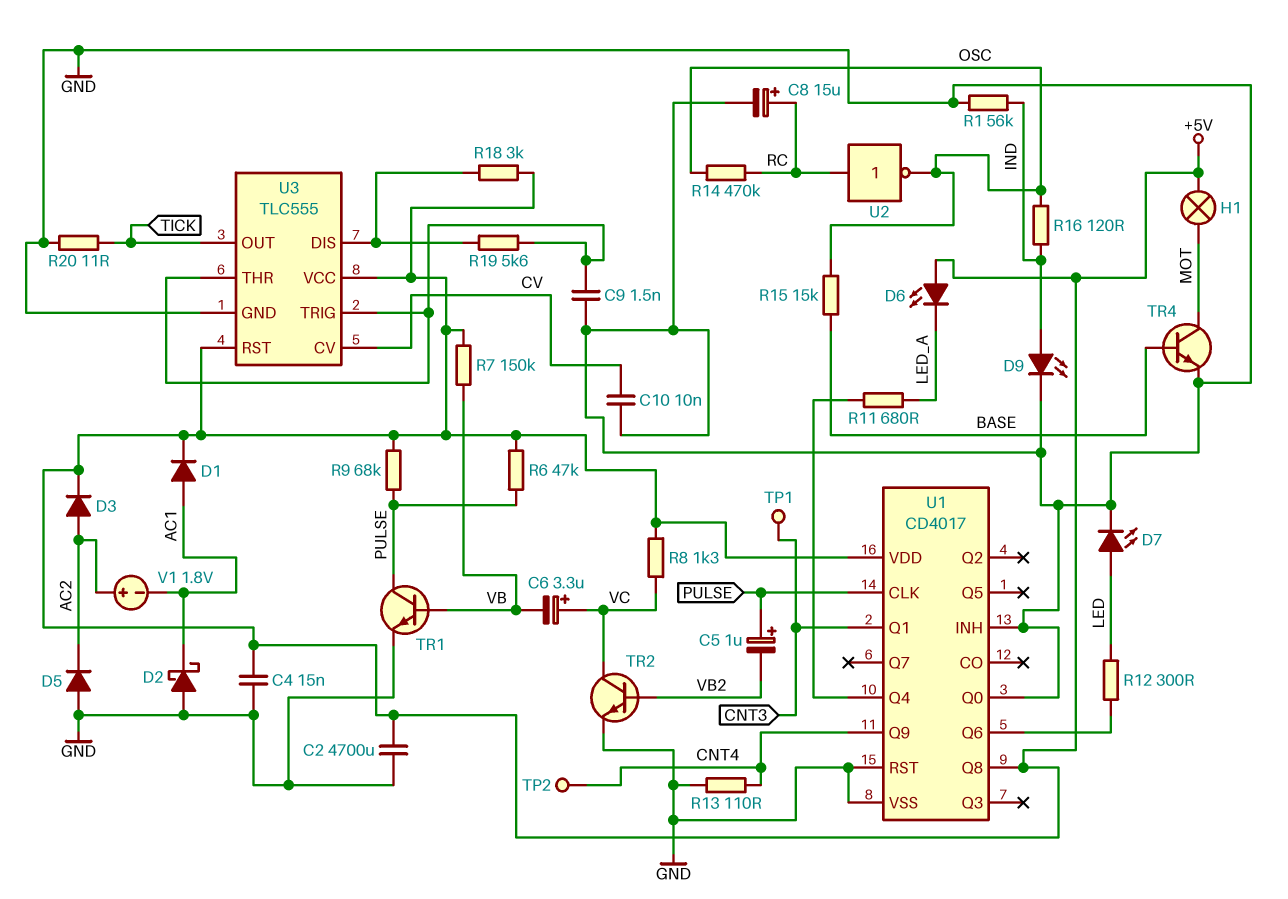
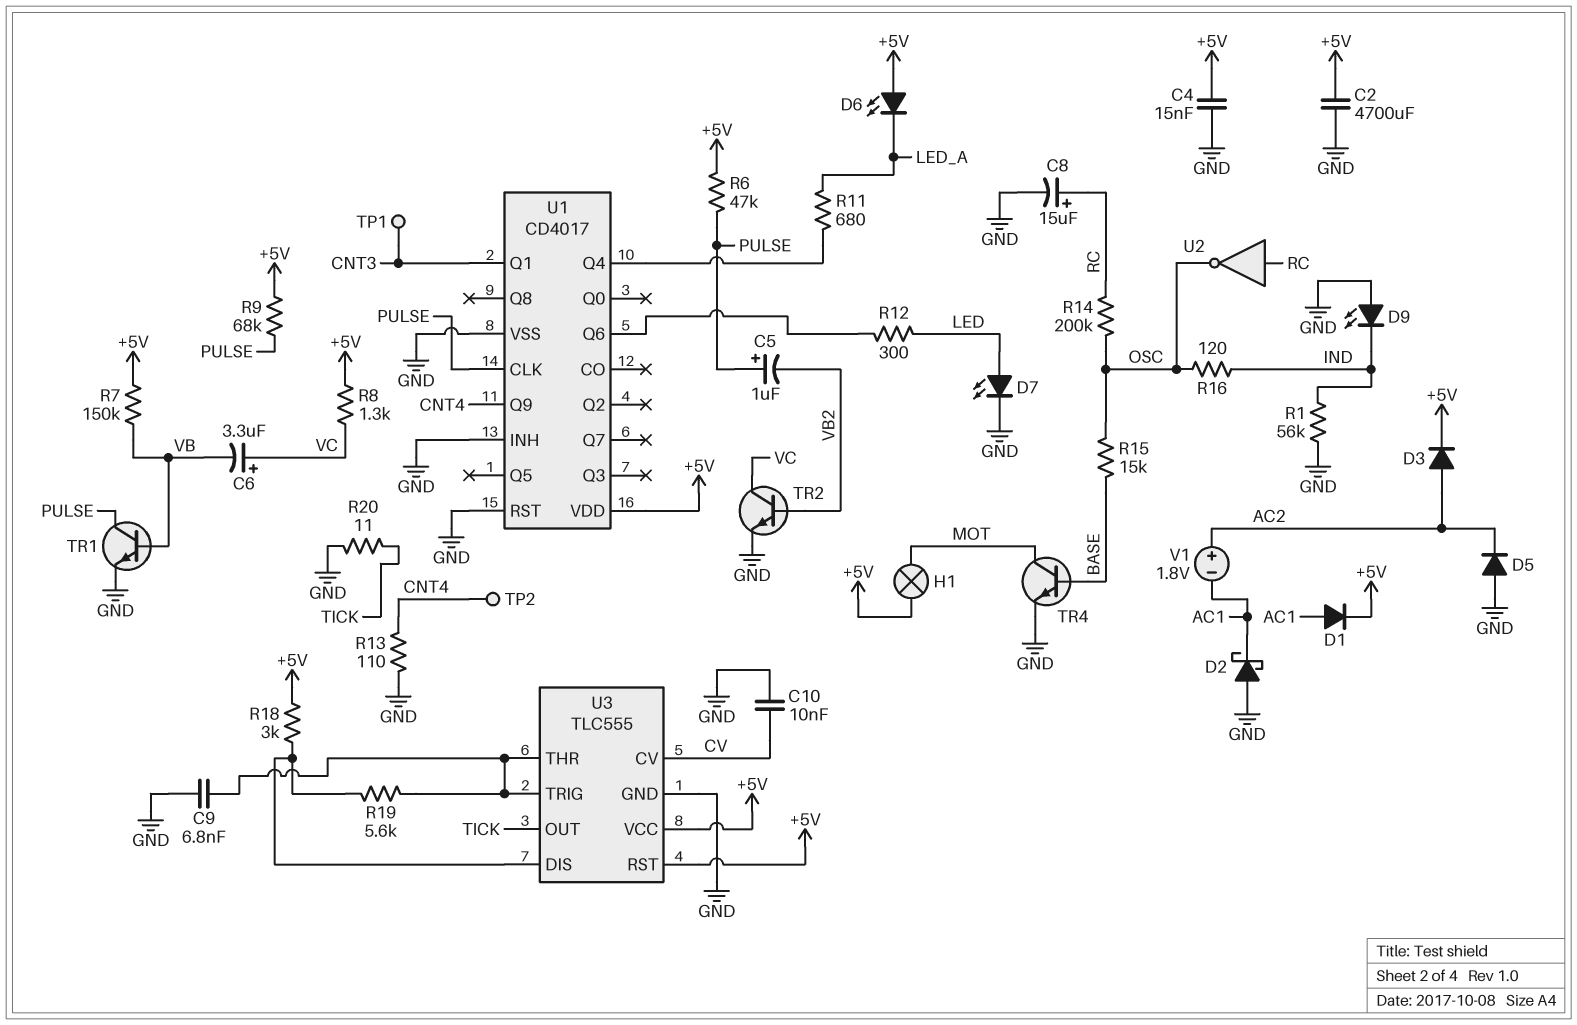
C9: 1.5nF (GND, U3/THR) -> 6.8nF (GND, U3/THR)
D9: LED (A IND, K GND) -> LED (A GND, K IND)
R14: 470k (OSC, RC) -> 200k (OSC, RC)
U1 pin Q0: GND -> none
U1 pin Q8: +5V -> none

